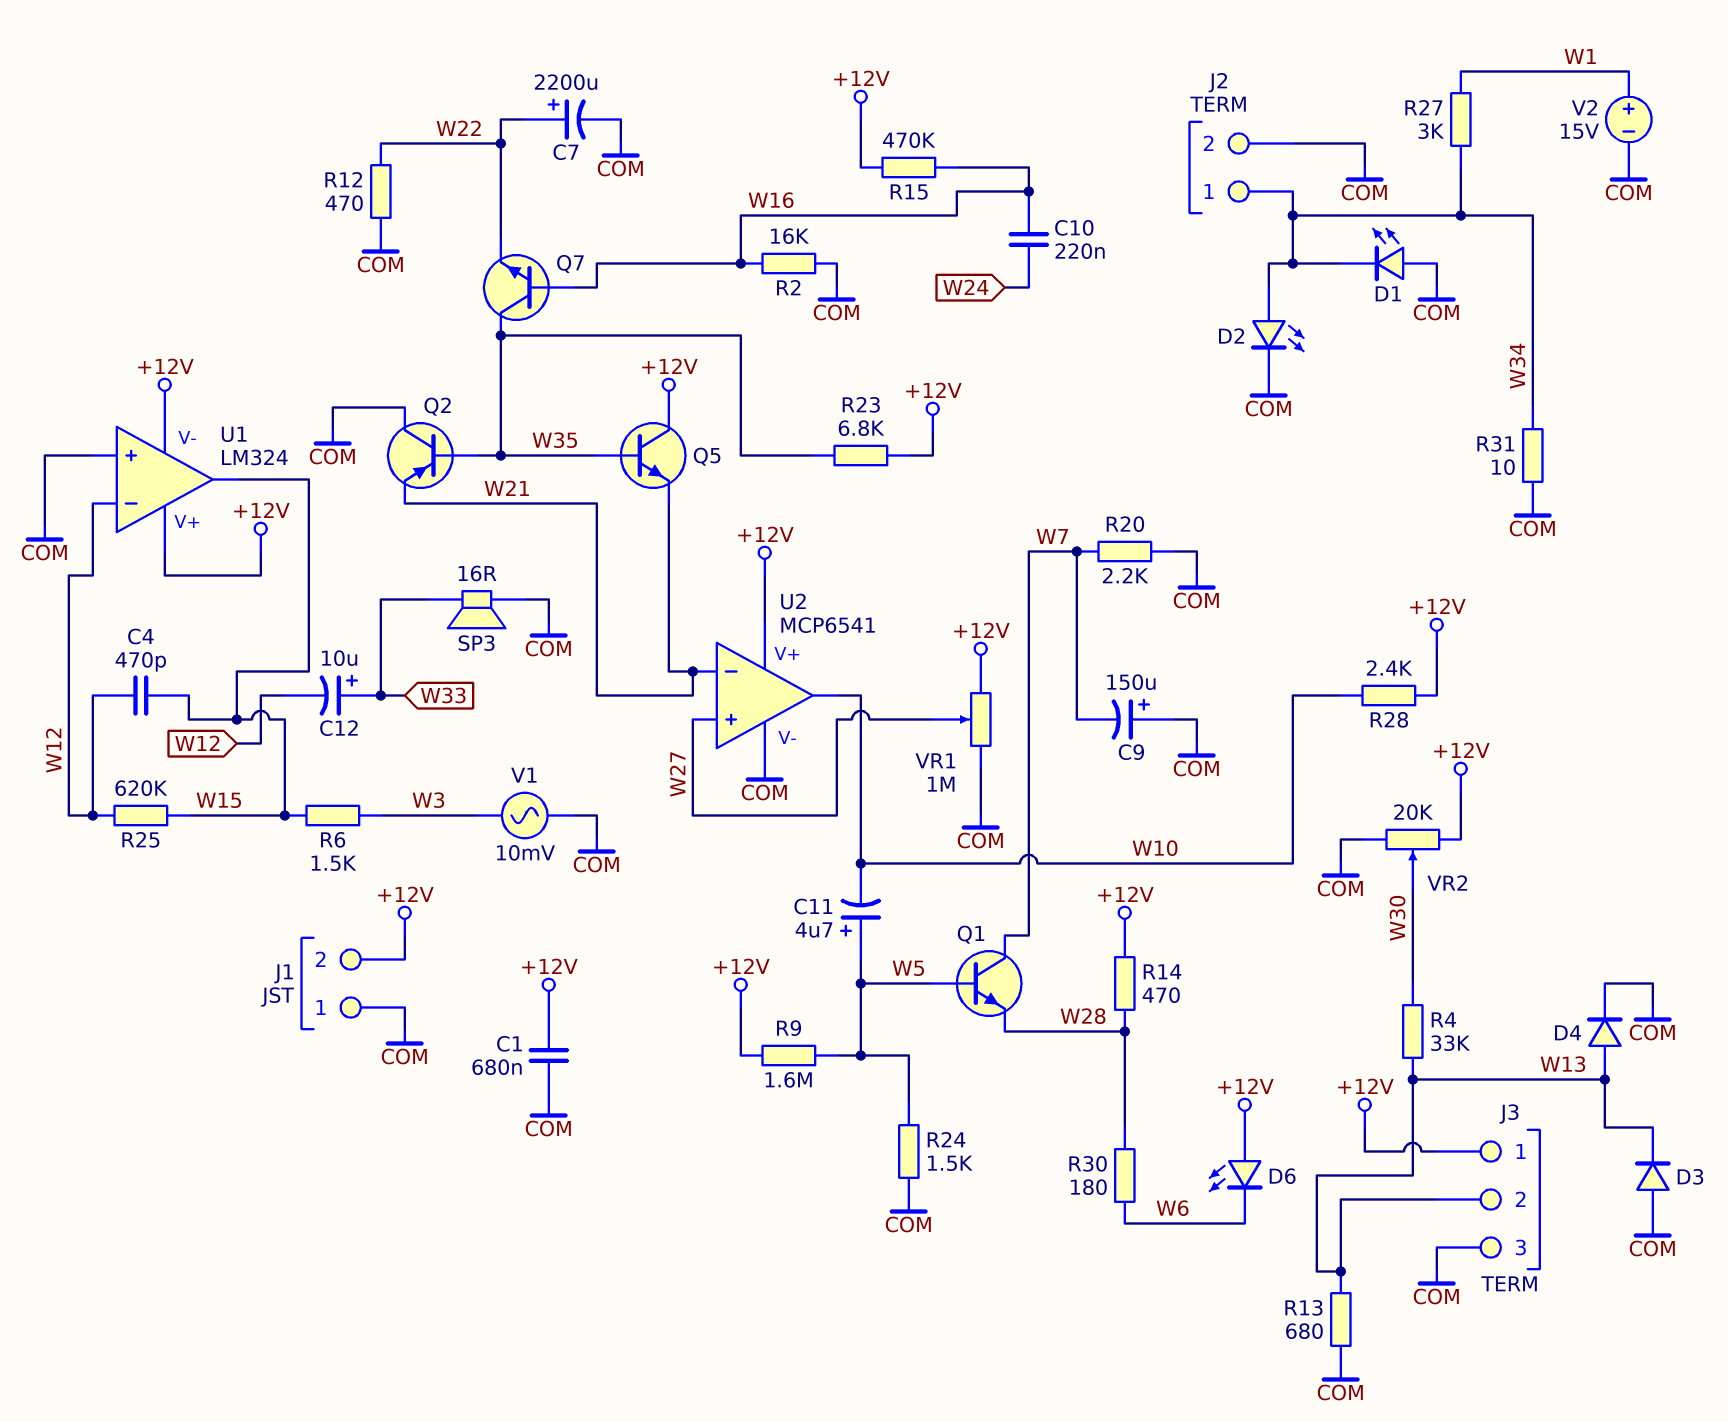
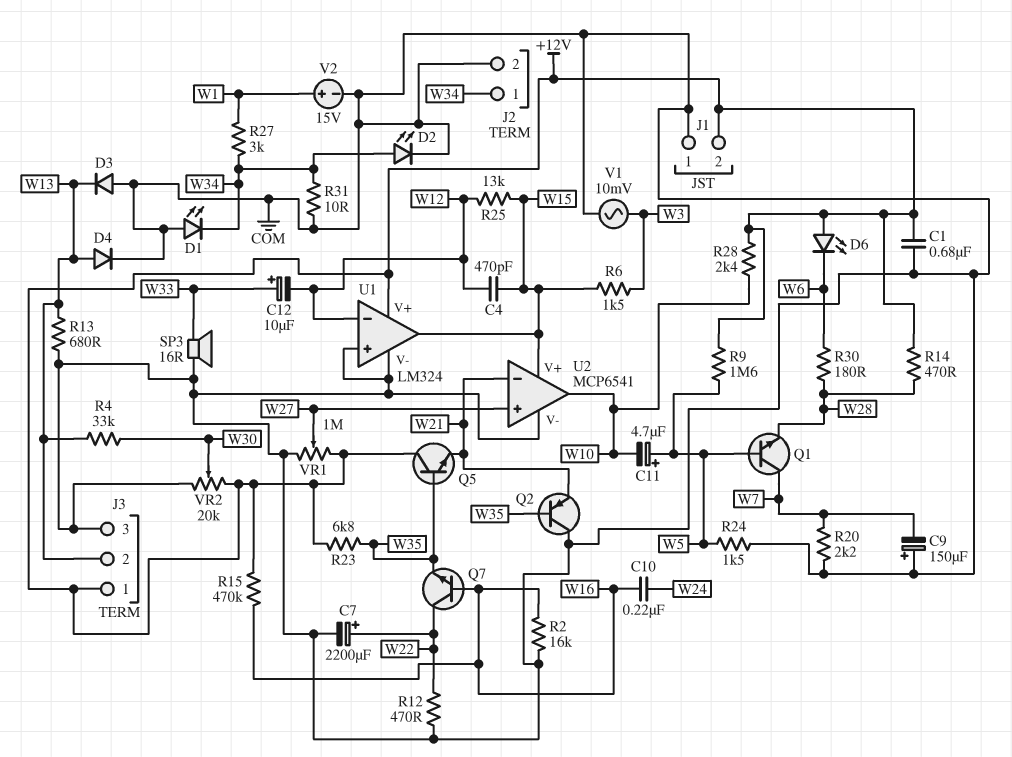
Q7: NPN (B W16, C W35, E W22) -> NPN (B W16, C W22, E W35)
R25: 620k (W12, W15) -> 13k (W12, W15)
U1 pin V-: +12V -> COM
U2 pin V+: +12V -> W15

